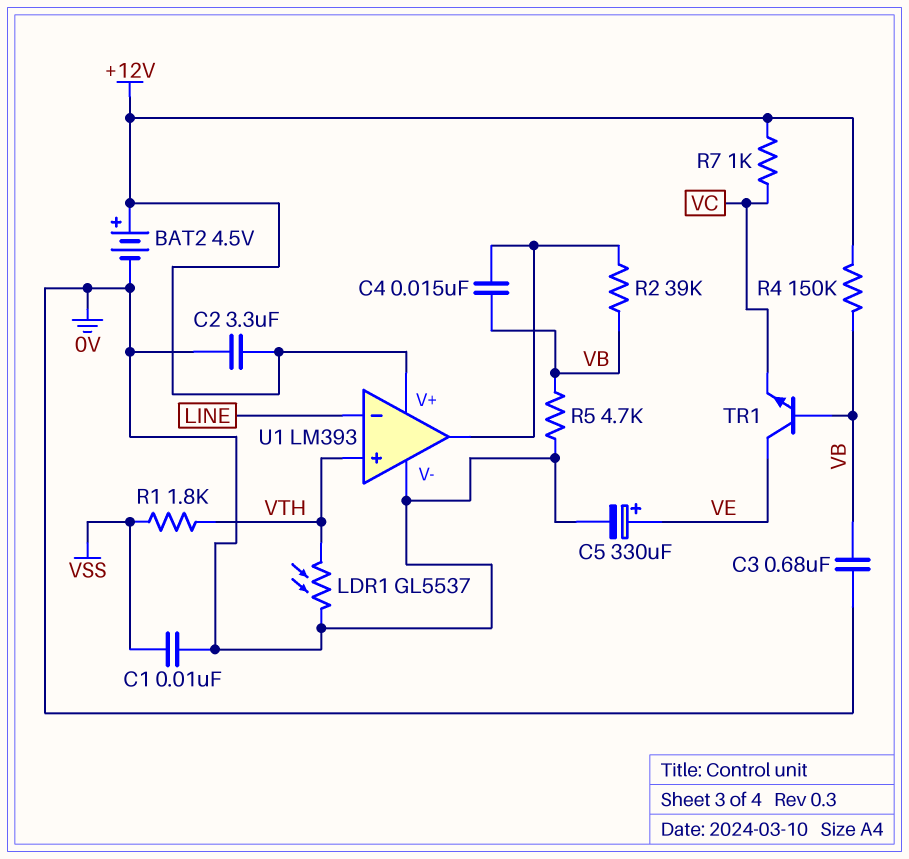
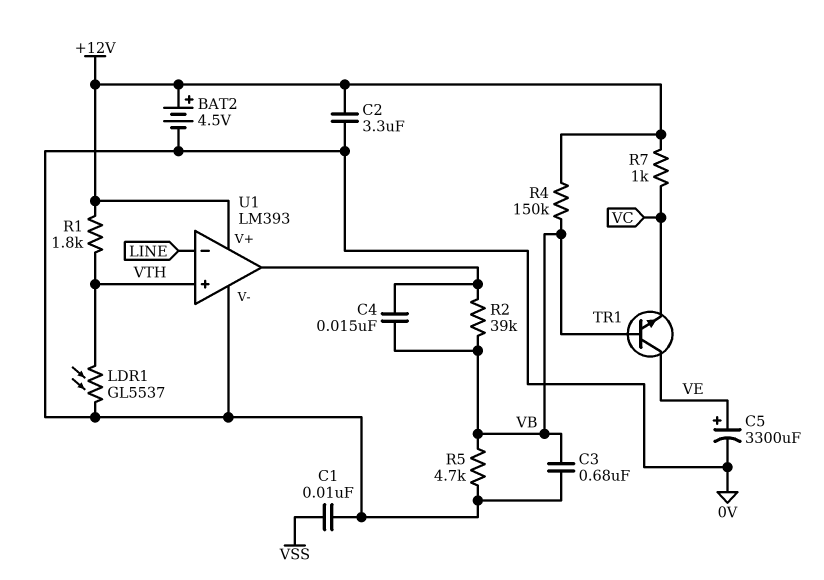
C5: 330uF (plus VE, minus 0V) -> 3300uF (plus VE, minus 0V)
R1: 1.8k (VSS, VTH) -> 1.8k (+12V, VTH)

